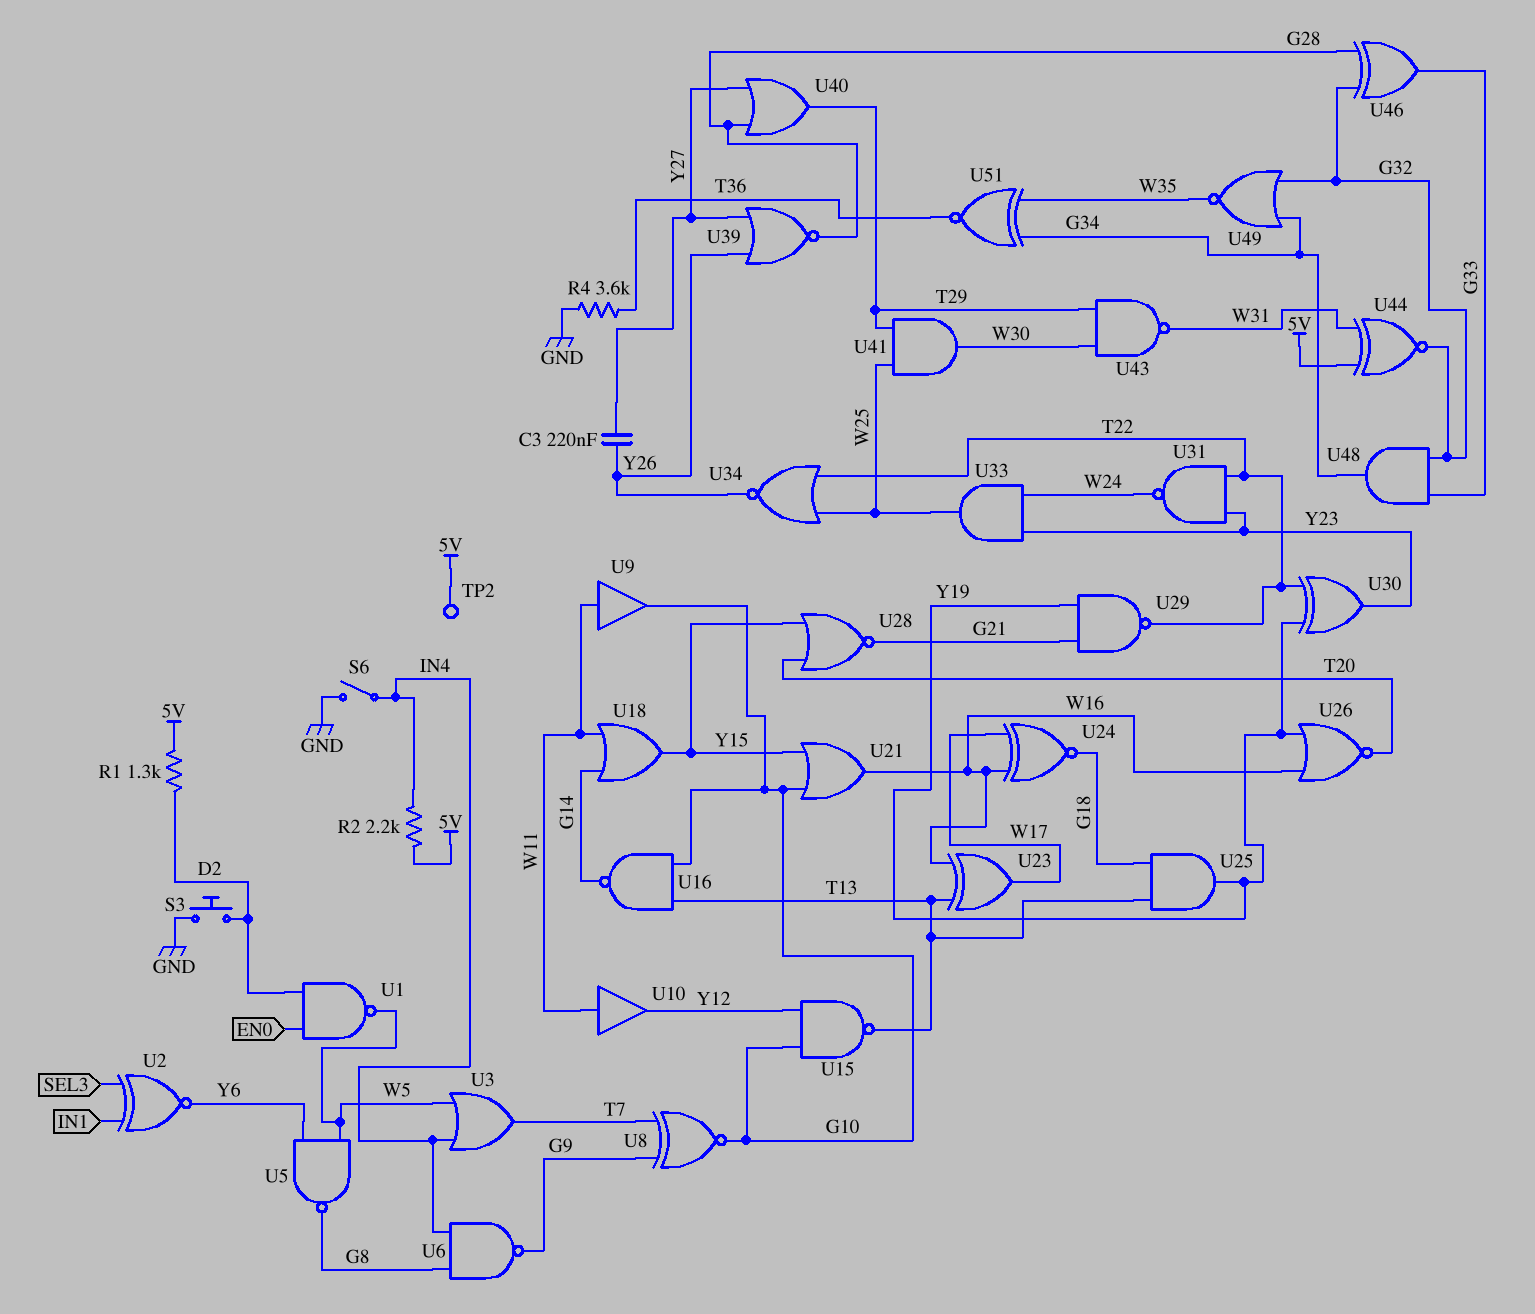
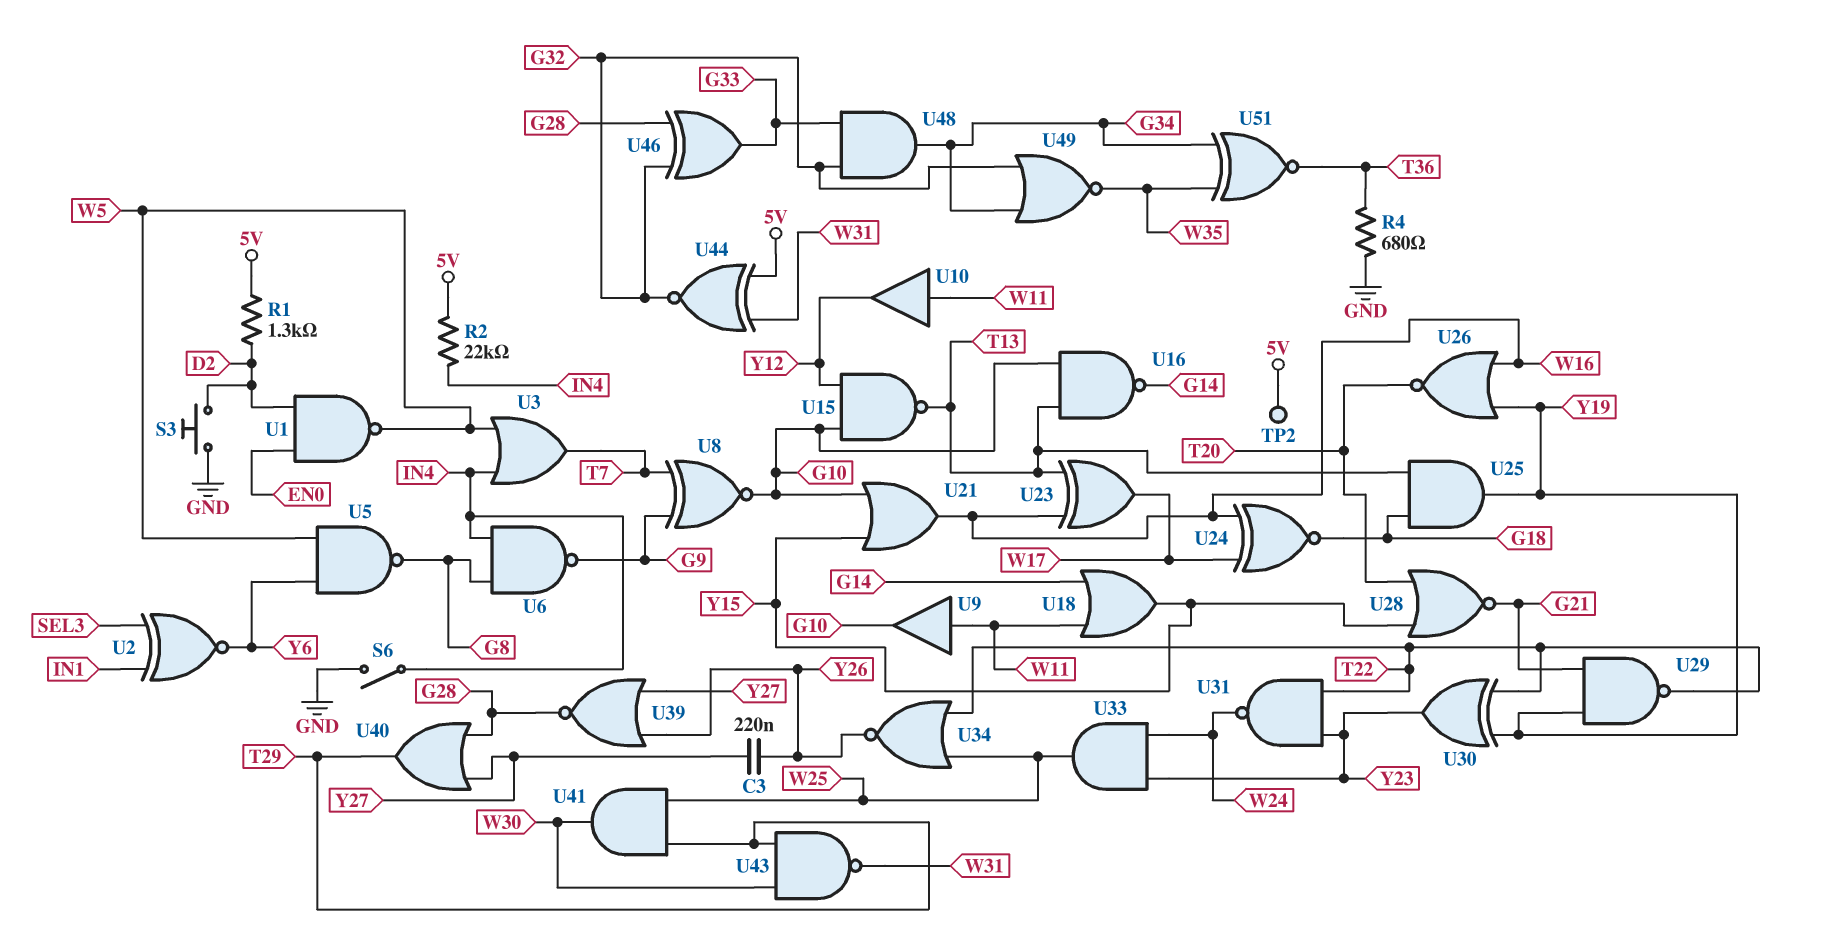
R2: 2.2k (5V, IN4) -> 22k (5V, IN4)
R4: 3.6k (GND, T36) -> 680 (GND, T36)

